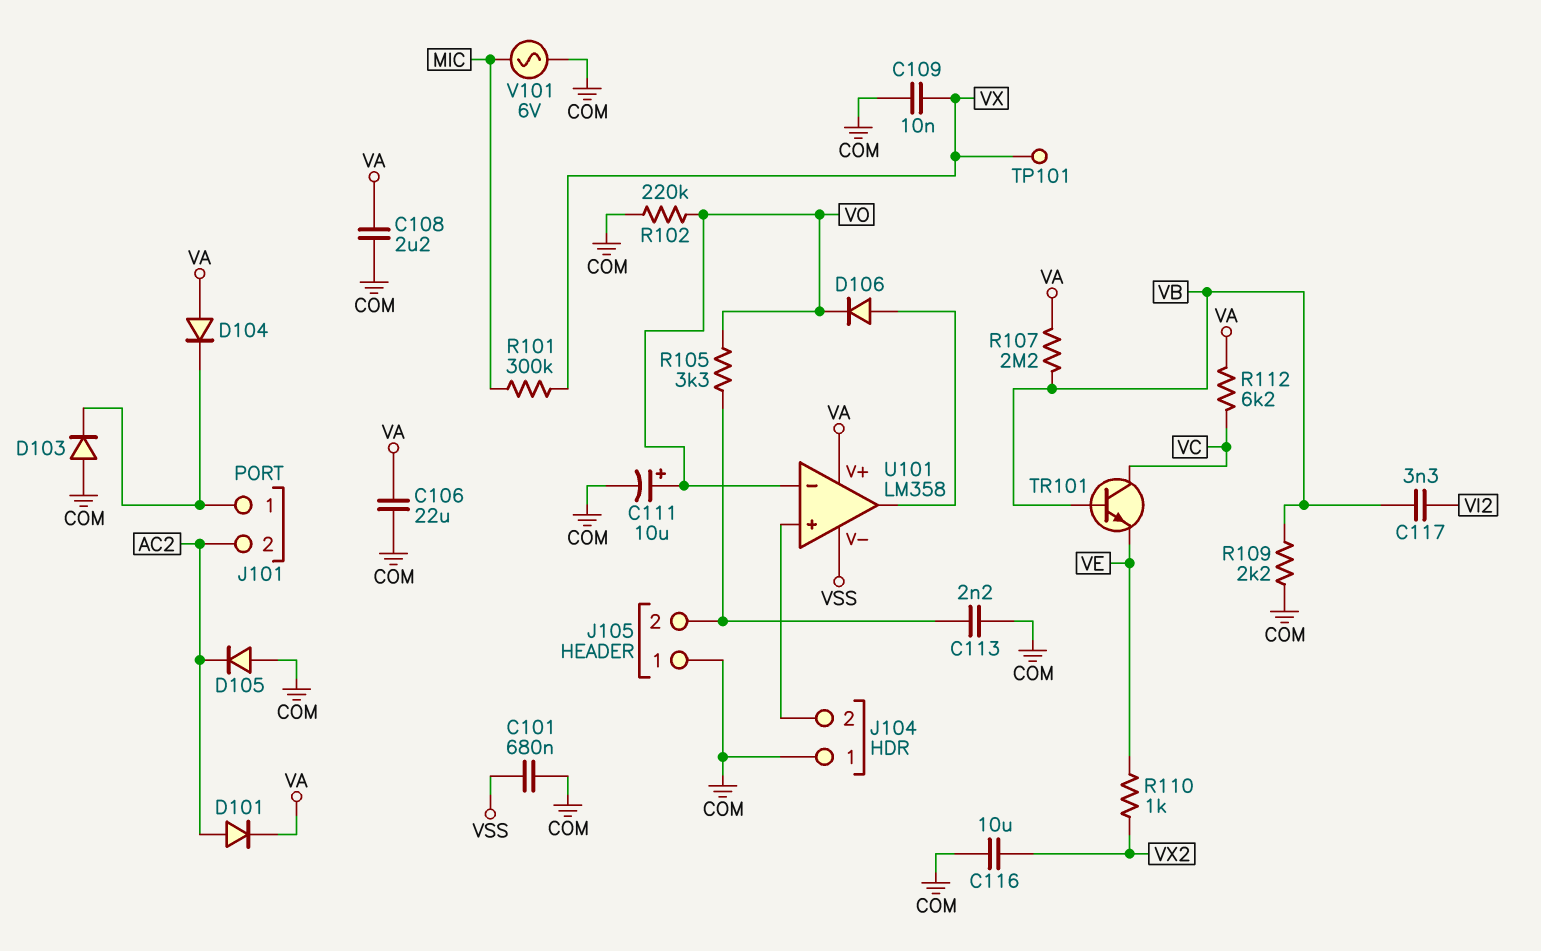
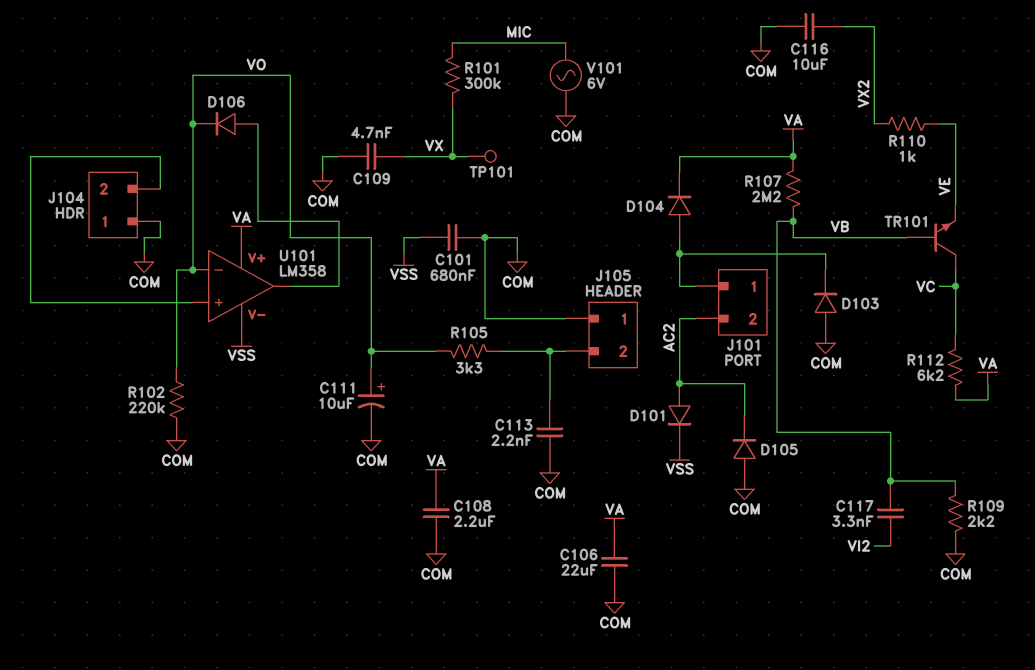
C109: 10nF (COM, VX) -> 4.7nF (COM, VX)
D101: diode (A AC2, K VA) -> diode (A AC2, K VSS)
D104: diode (A VA, K J101/1) -> diode (A J101/1, K VA)

